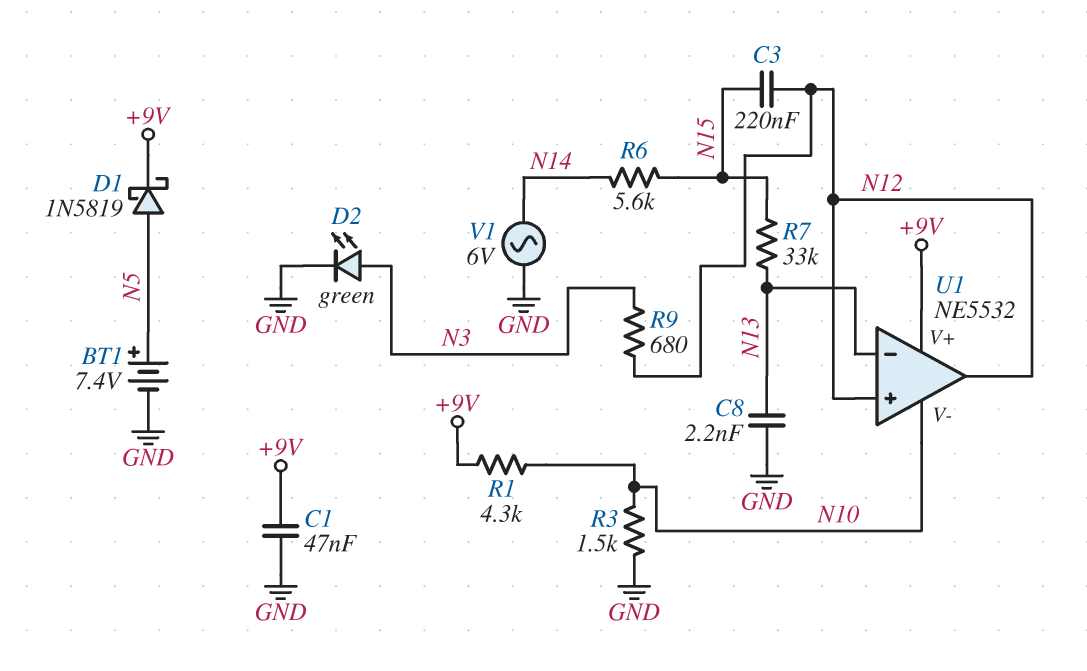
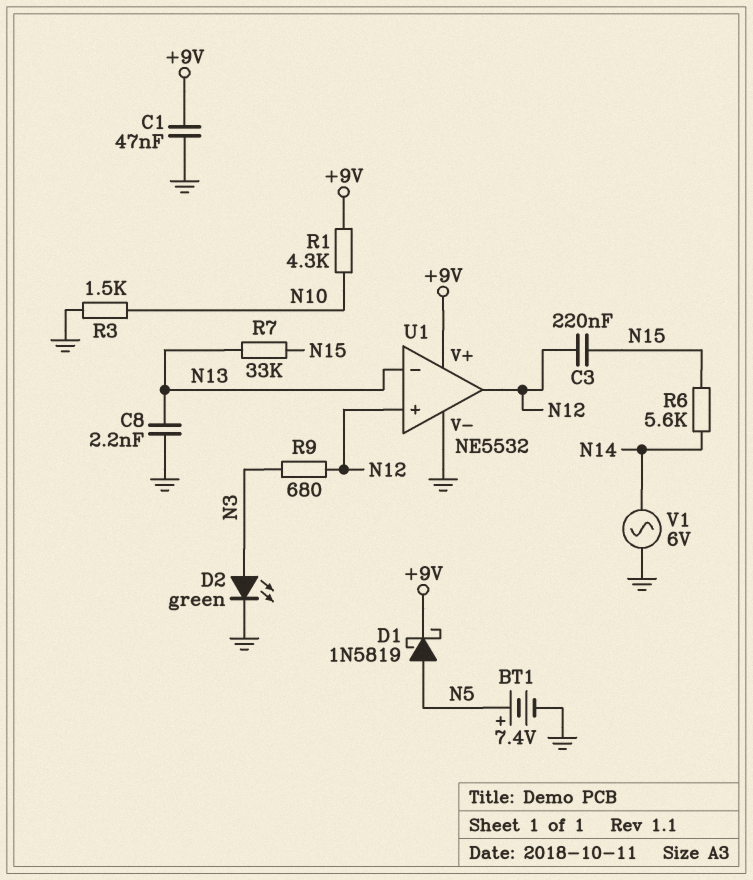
U1 pin V-: N10 -> GND

